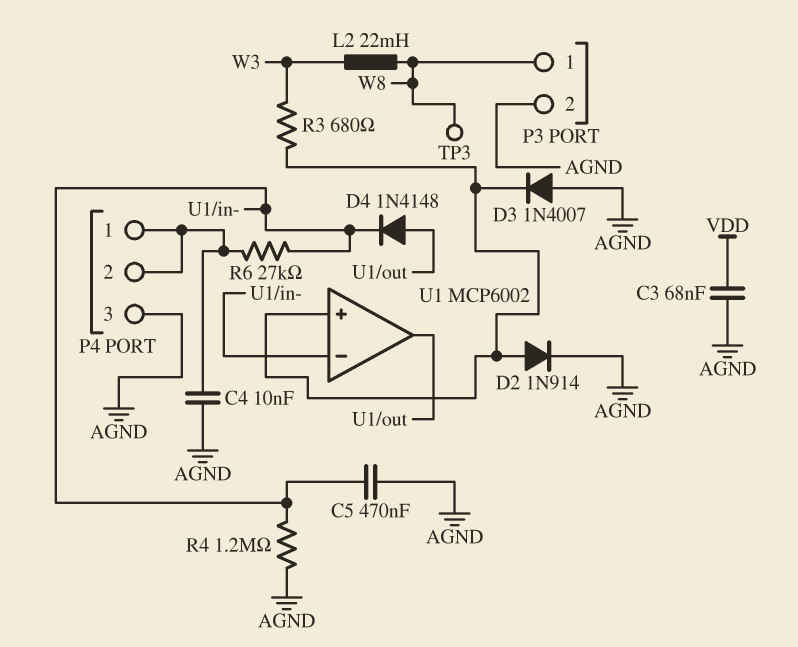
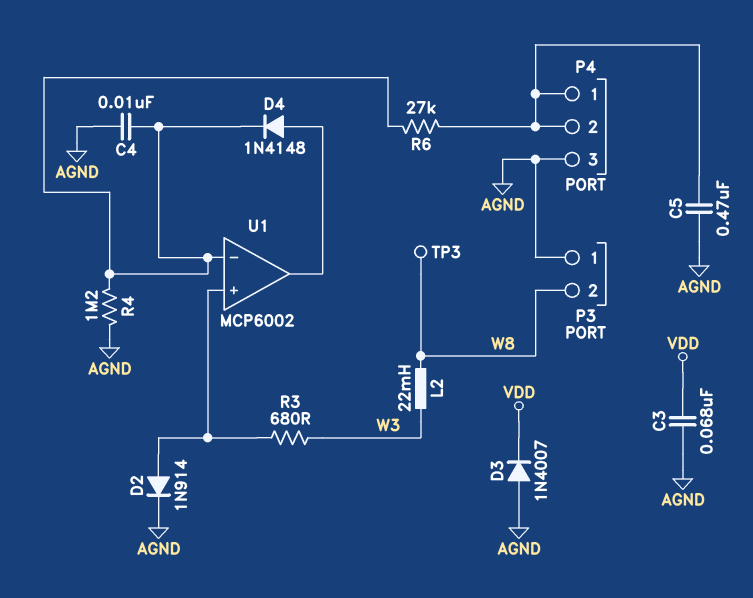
C4: 10nF (AGND, P4/1) -> 10nF (AGND, U1/in-)
C5: 470nF (AGND, U1/in-) -> 470nF (AGND, P4/1)
D3: diode 1N4007 (A AGND, K U1/in+) -> diode 1N4007 (A AGND, K VDD)
P3 pin 1: W8 -> AGND
P3 pin 2: AGND -> W8

